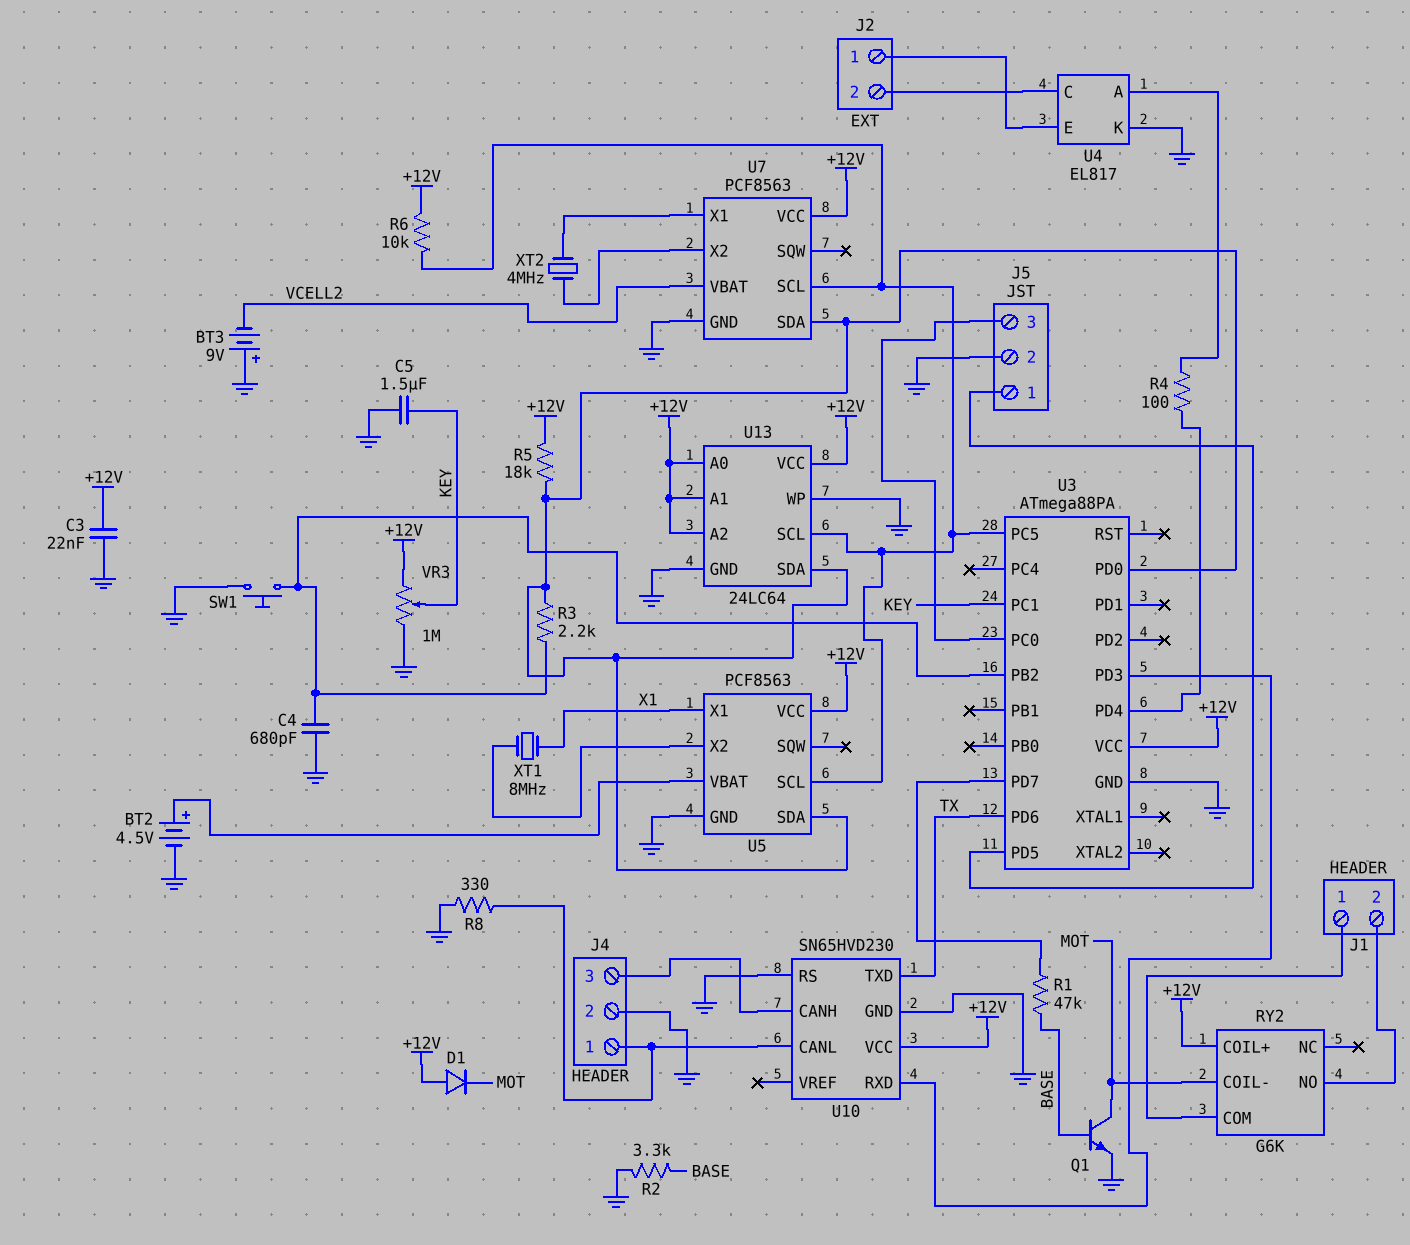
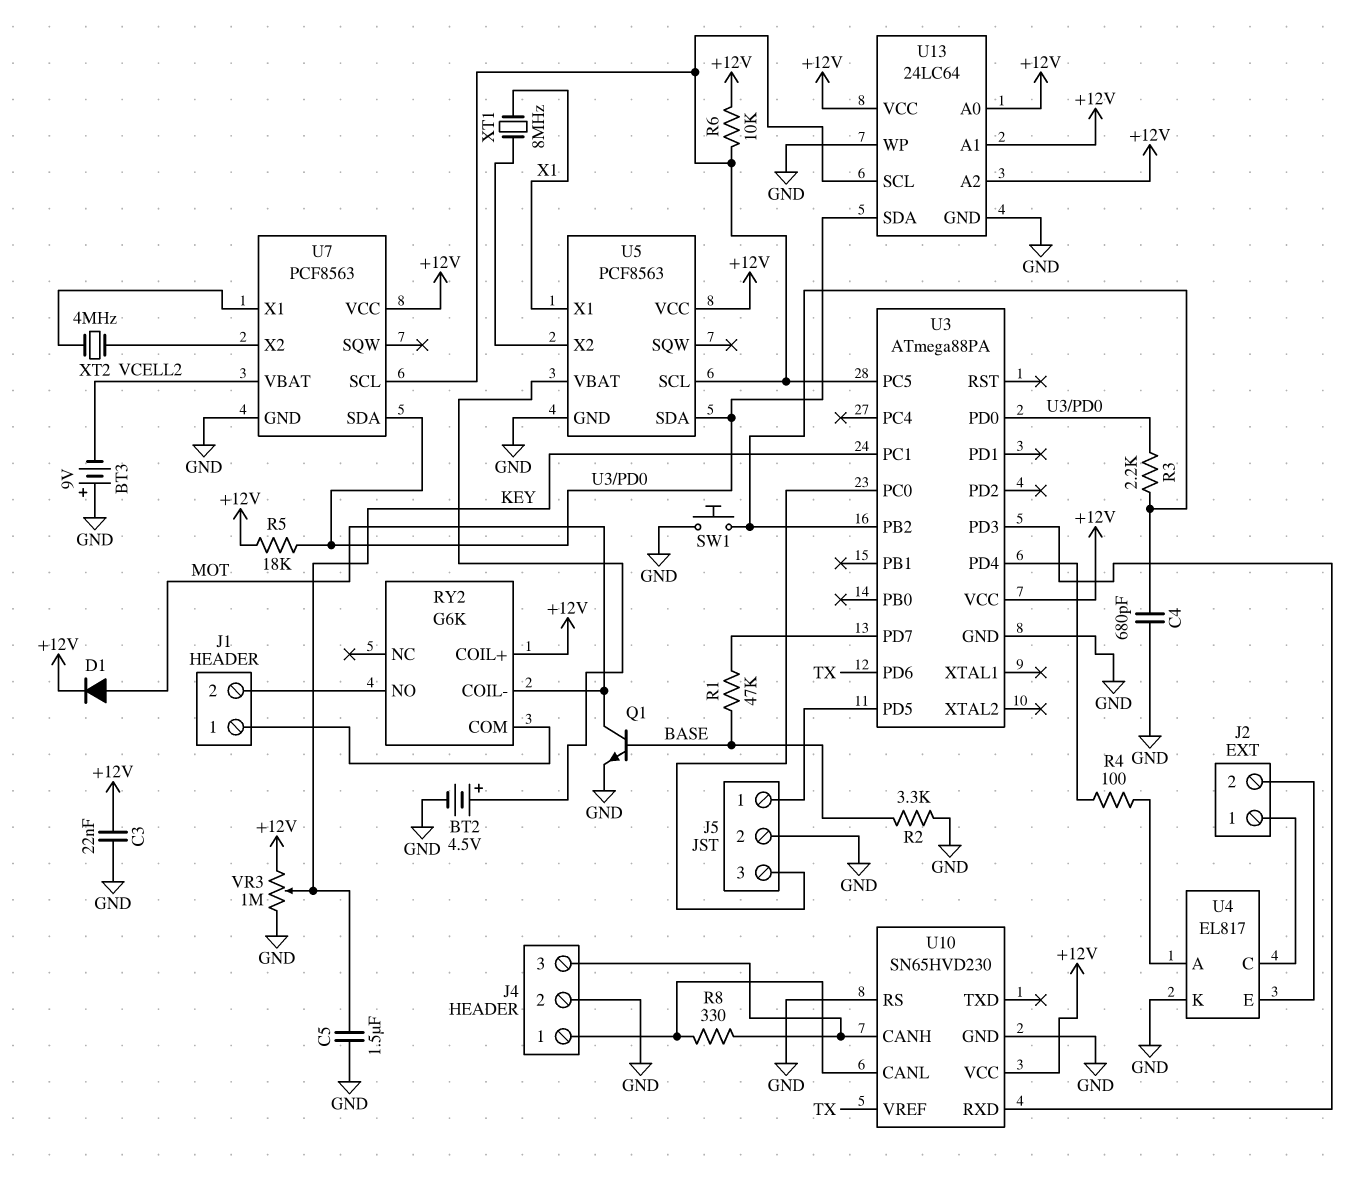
D1: diode (A +12V, K MOT) -> diode (A MOT, K +12V)
R8: 330 (GND, J4/1) -> 330 (J4/1, J4/3)
U4 pin C: J2/2 -> J2/1
U4 pin E: J2/1 -> J2/2
U10 pin TXD: TX -> none
U10 pin VREF: none -> TX

